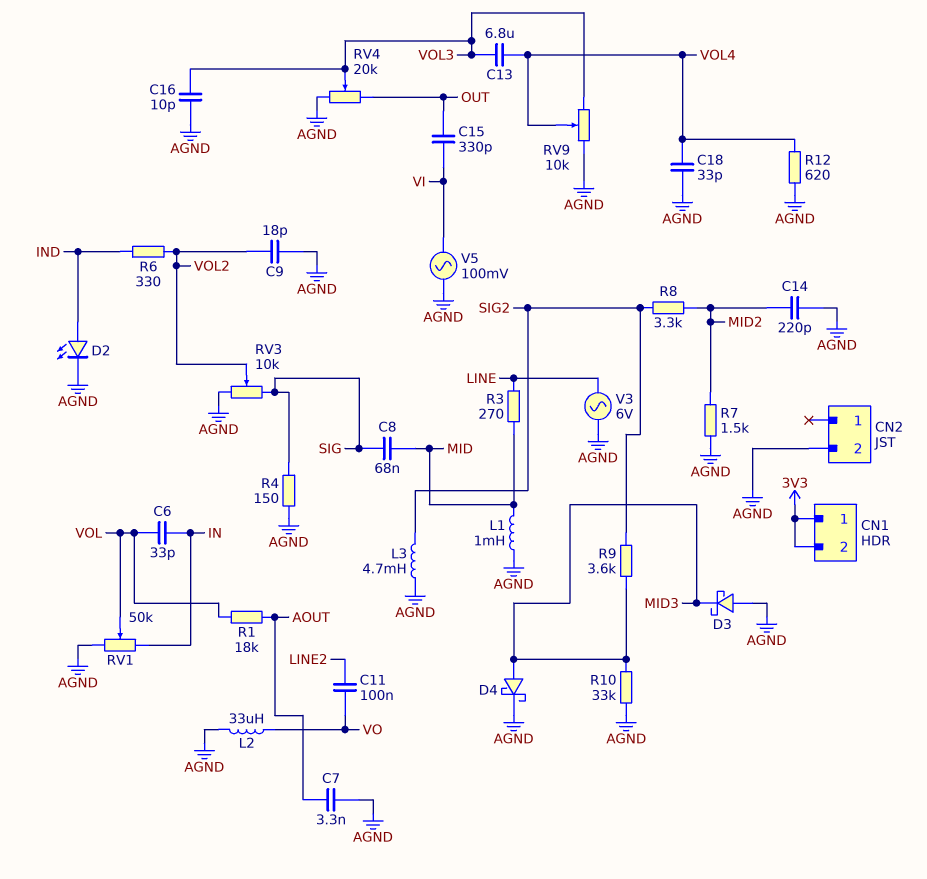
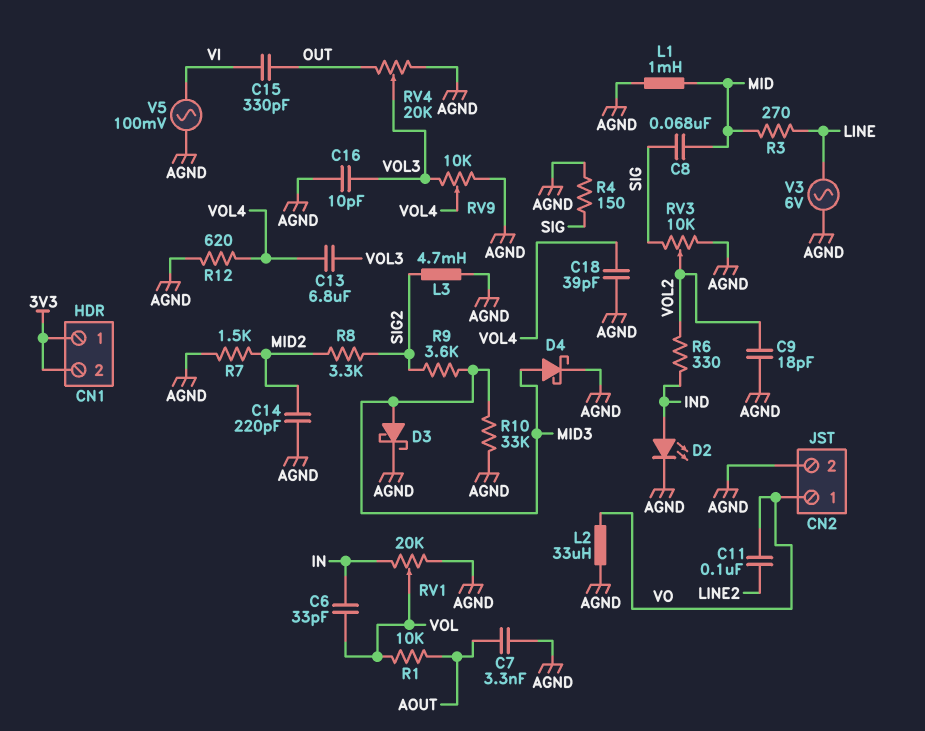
C18: 33pF (AGND, VOL4) -> 39pF (AGND, VOL4)
CN2 pin 1: none -> VO
D3: schottky (A AGND, K MID3) -> schottky (A MID3, K AGND)
R1: 18k (AOUT, VOL) -> 10k (AOUT, VOL)
RV1: 50k (AGND, IN, wiper VOL) -> 20k (AGND, IN, wiper VOL)

